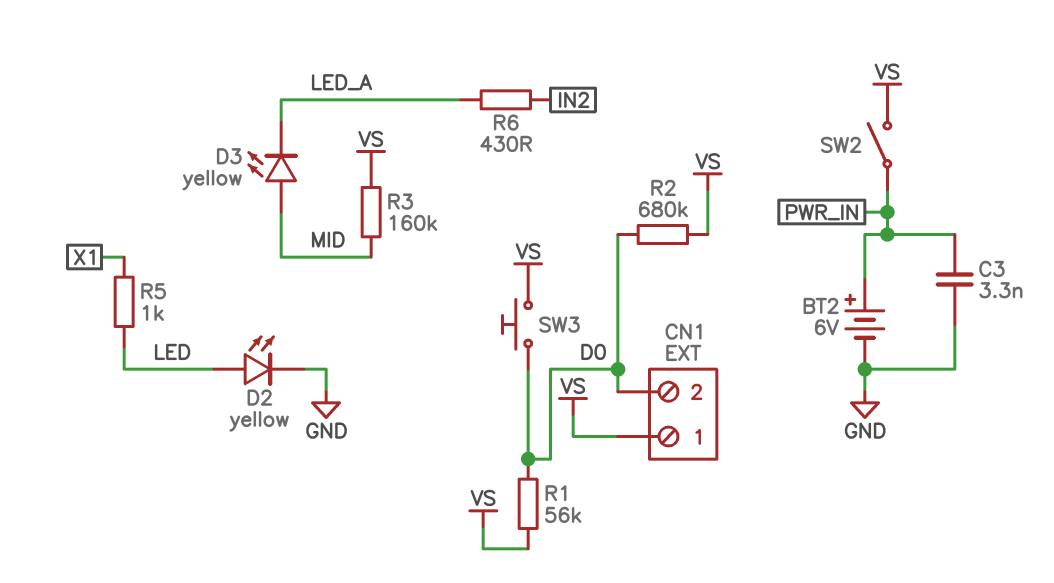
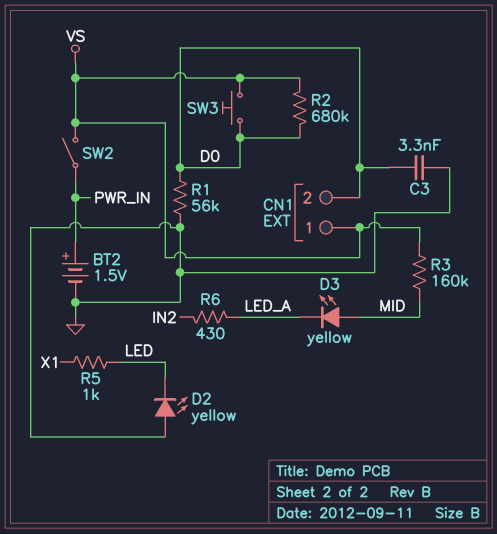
BT2: 6V (plus PWR_IN, minus GND) -> 1.5V (plus PWR_IN, minus GND)
C3: 3.3nF (GND, PWR_IN) -> 3.3nF (D0, GND)
D2: LED yellow (A LED, K GND) -> LED yellow (A GND, K LED)
R1: 56k (D0, VS) -> 56k (D0, GND)

